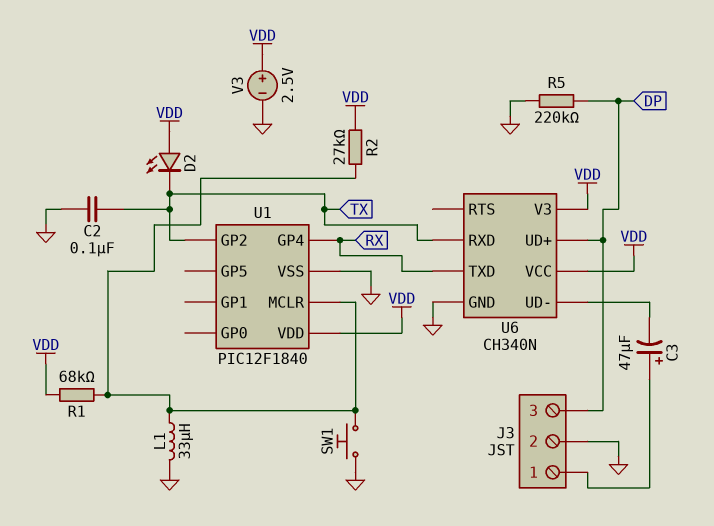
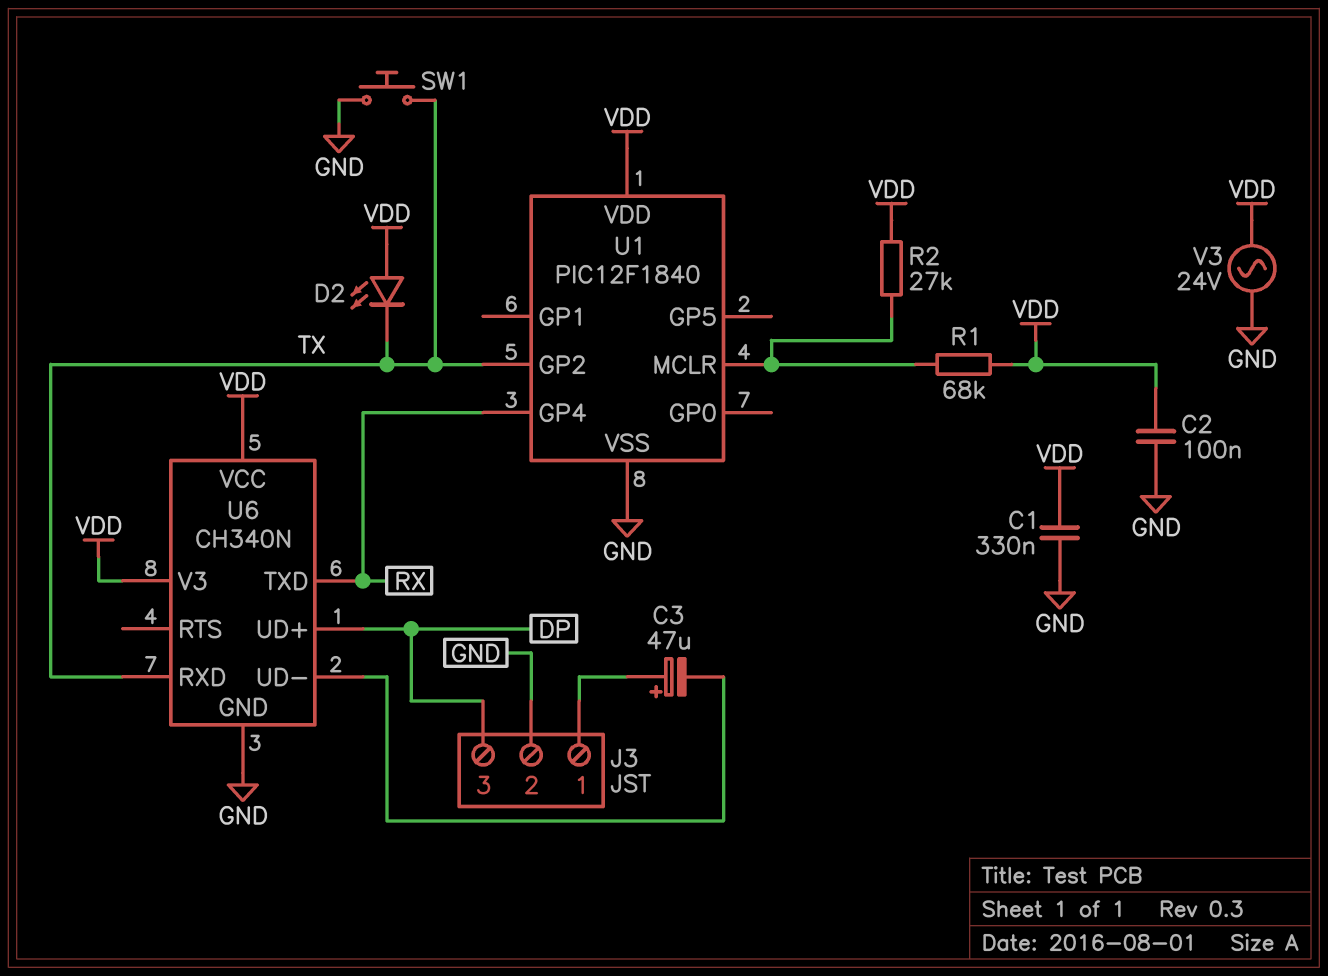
C1: none -> 330nF (GND, VDD)
C2: 100nF (GND, TX) -> 100nF (GND, VDD)
L1: 33uH (GND, U1/MCLR) -> none
R5: 220k (DP, GND) -> none
SW1: button (GND, U1/MCLR) -> button (GND, TX)
V3: 2.5V (plus VDD, minus GND) -> AC 24V (GND, VDD)

